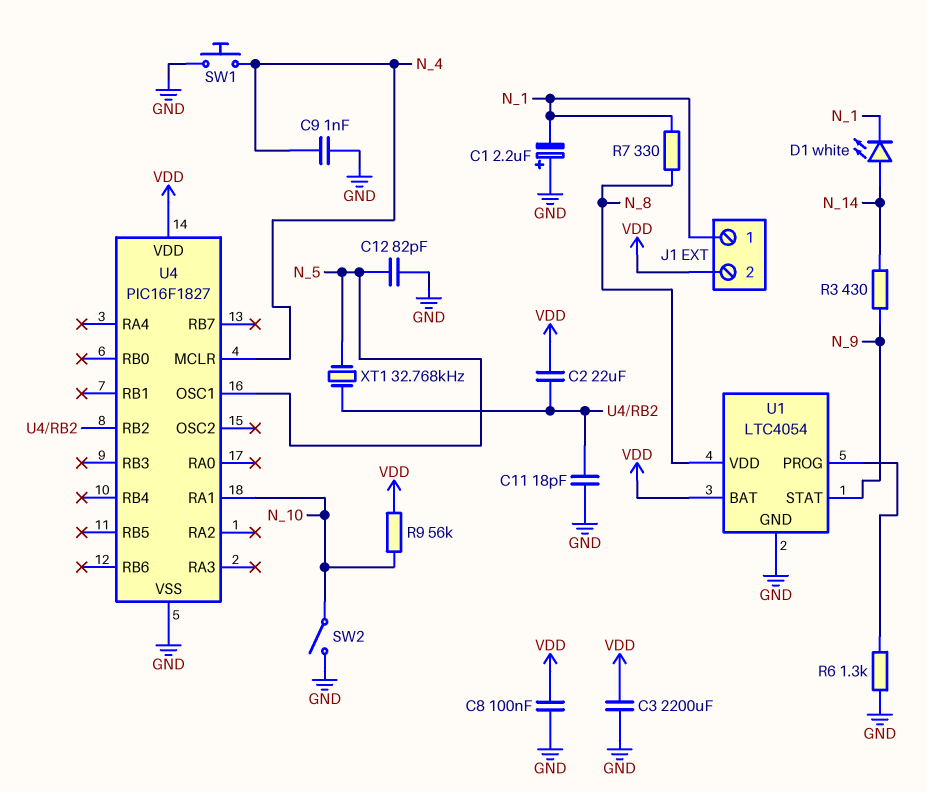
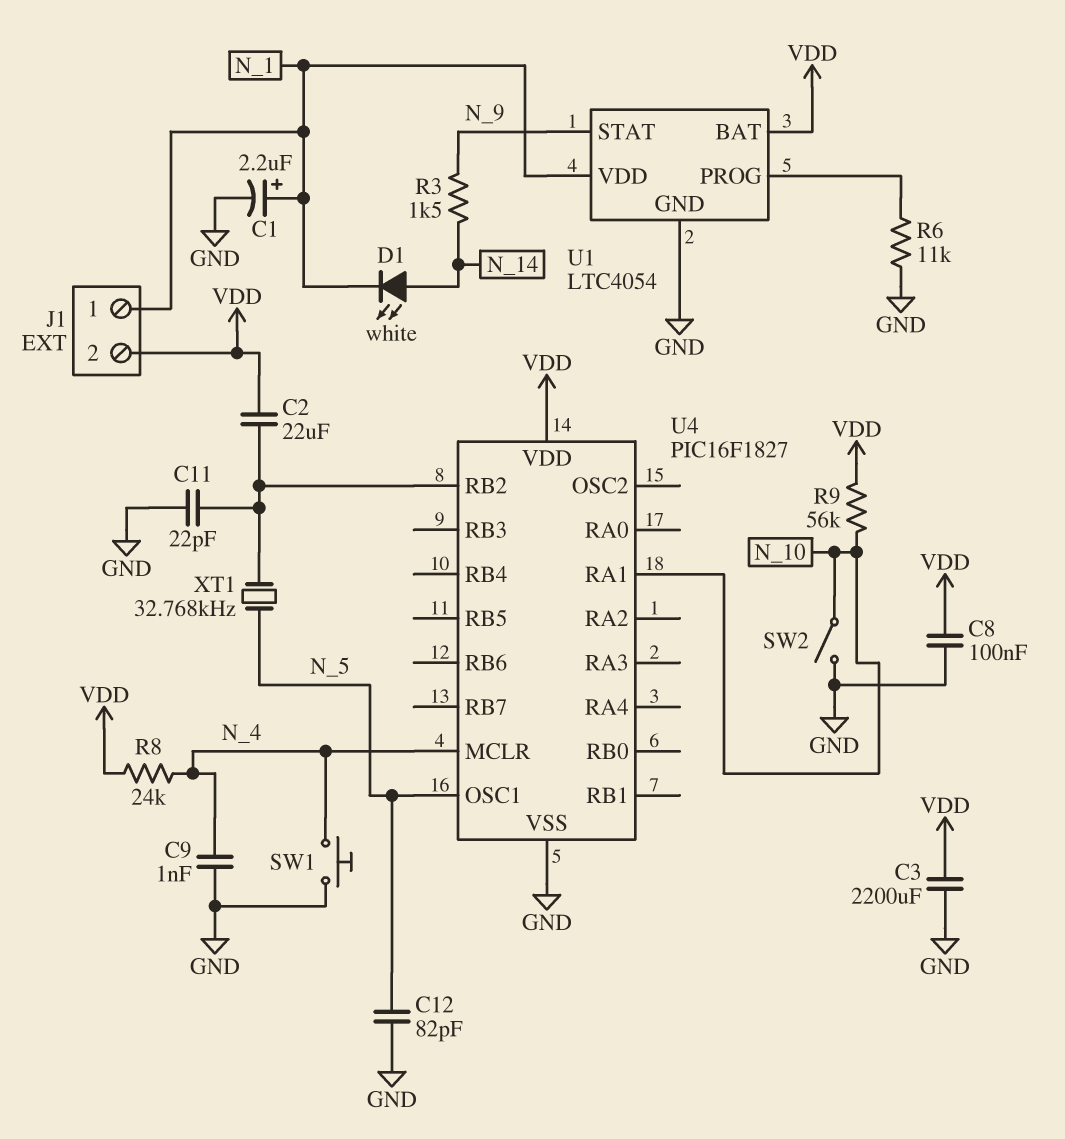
C1: 2.2uF (plus GND, minus N_1) -> 2.2uF (plus N_1, minus GND)
C11: 18pF (GND, U4/RB2) -> 22pF (GND, U4/RB2)
R3: 430 (N_9, N_14) -> 1.5k (N_9, N_14)
R6: 1.3k (GND, U1/PROG) -> 11k (GND, U1/PROG)
R7: 330 (N_1, N_8) -> none
R8: none -> 24k (N_4, VDD)
U1 pin VDD: N_8 -> N_1

